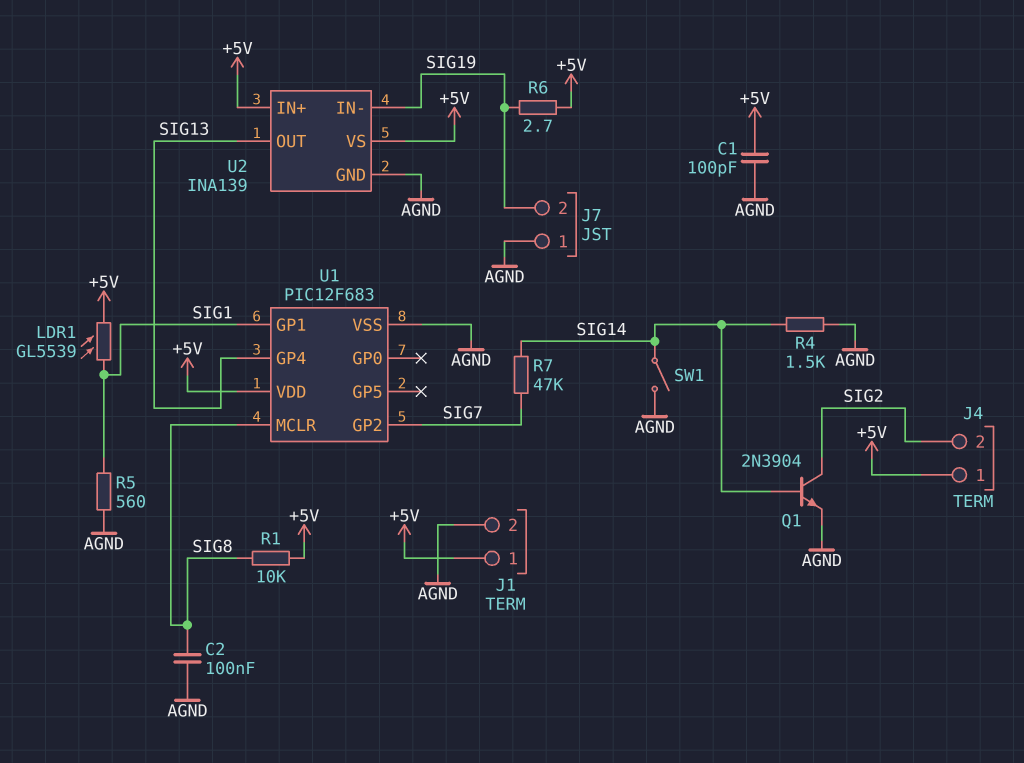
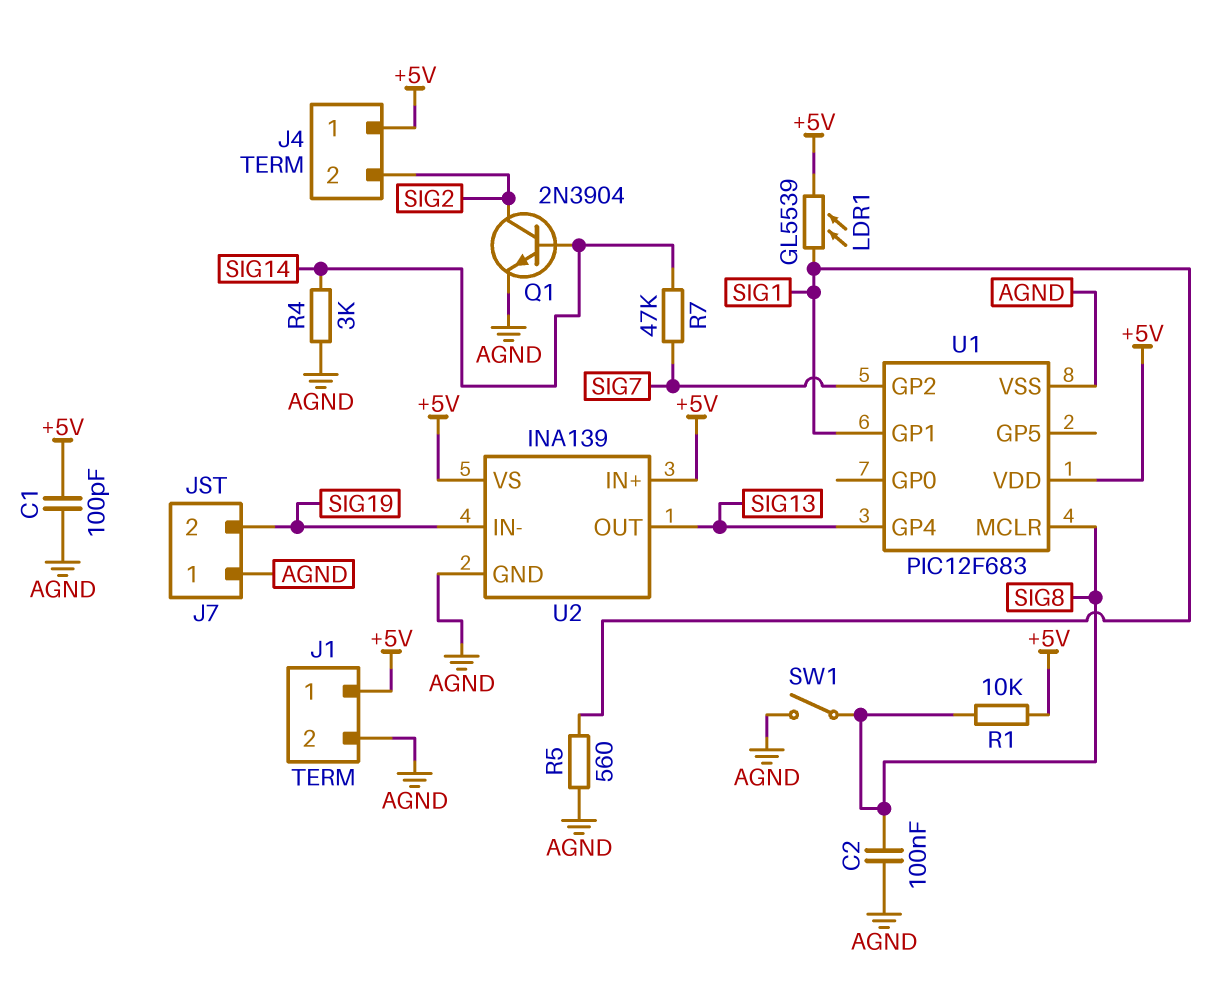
R4: 1.5k (AGND, SIG14) -> 3k (AGND, SIG14)
R6: 2.7 (+5V, SIG19) -> none
SW1: switch (AGND, SIG14) -> switch (AGND, SIG8)

